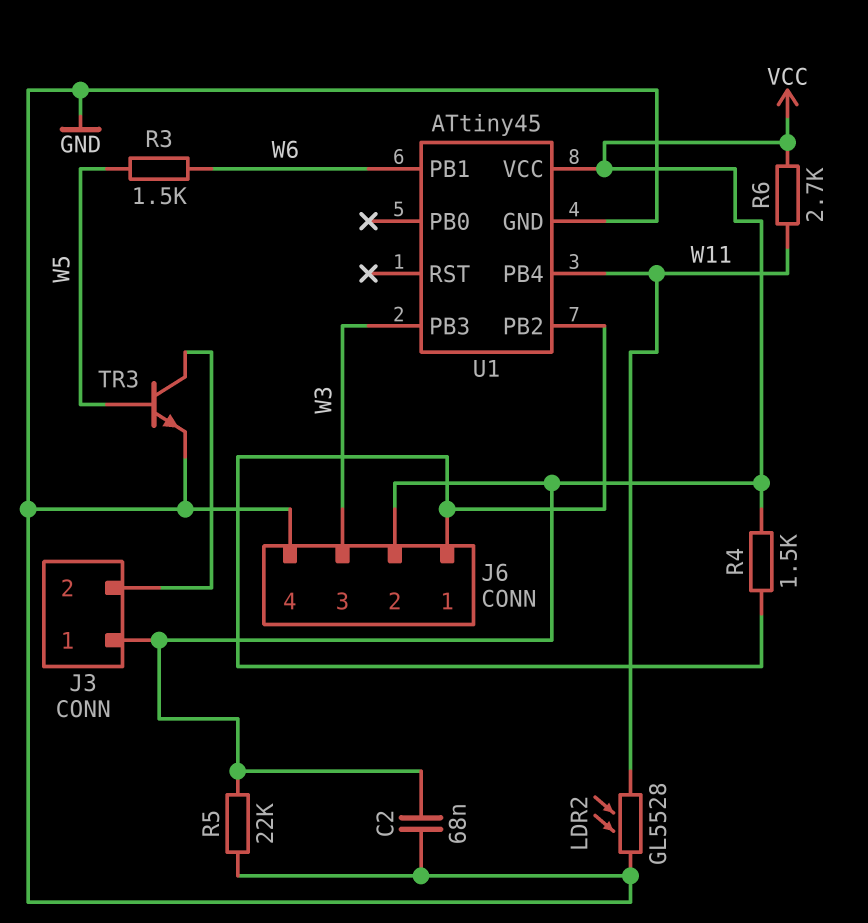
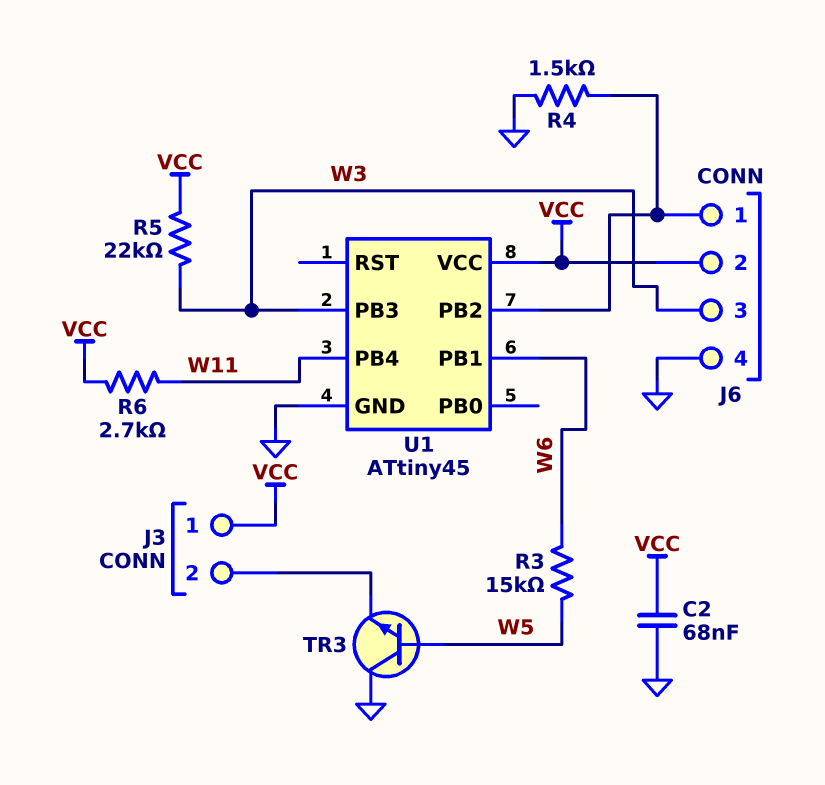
LDR2: GL5528 (GND, W11) -> none
R3: 1.5k (W5, W6) -> 15k (W5, W6)
R4: 1.5k (J6/1, VCC) -> 1.5k (GND, J6/1)
R5: 22k (GND, VCC) -> 22k (VCC, W3)
TR3: NPN (B W5, C J3/2, E GND) -> NPN (B W5, C GND, E J3/2)

